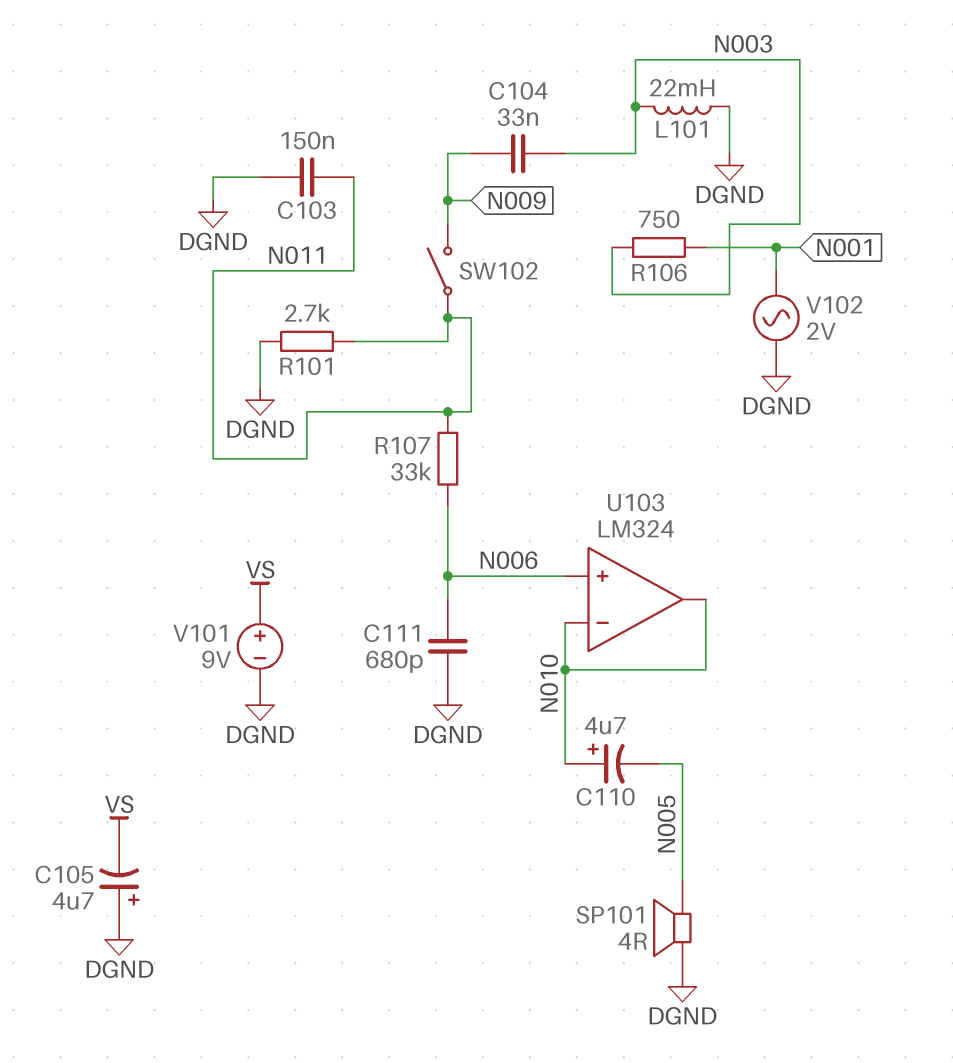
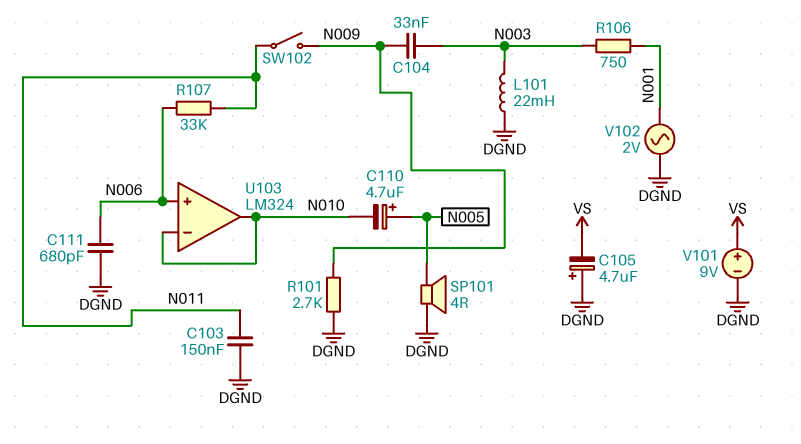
C110: 4.7uF (plus N010, minus N005) -> 4.7uF (plus N005, minus N010)
R101: 2.7k (DGND, N011) -> 2.7k (DGND, N009)

